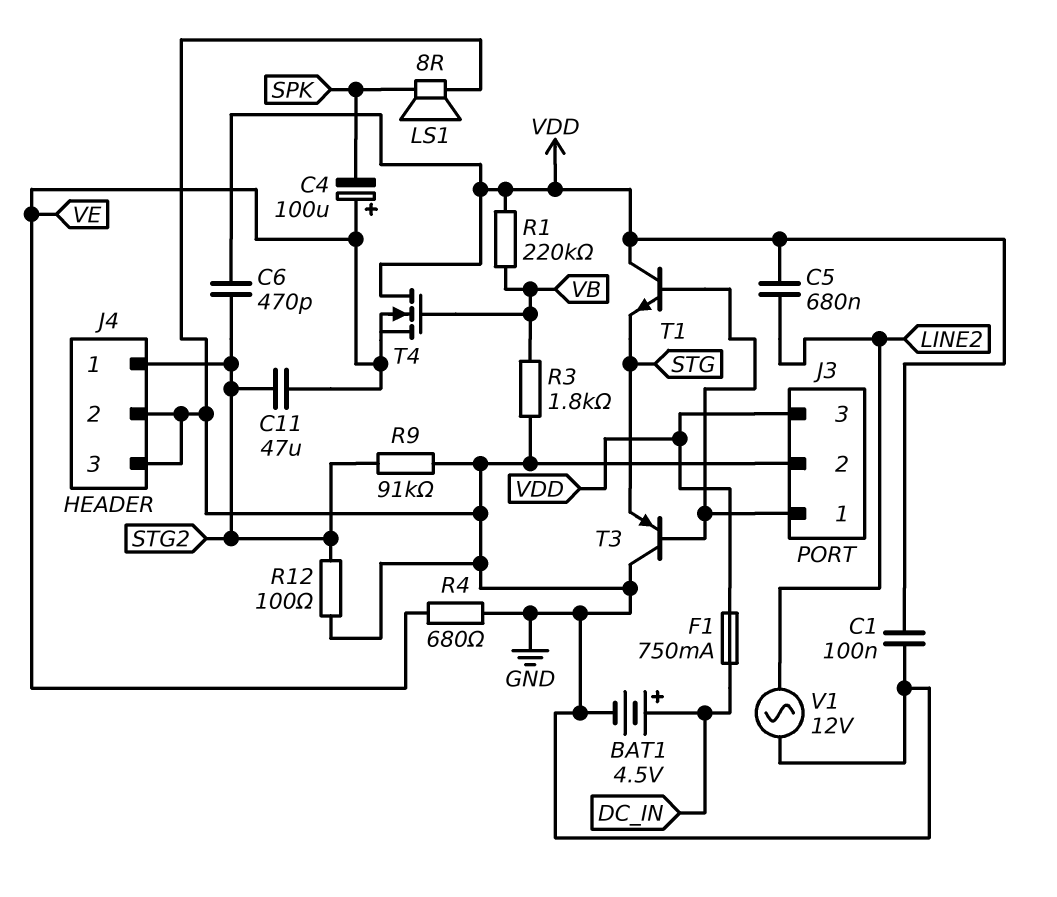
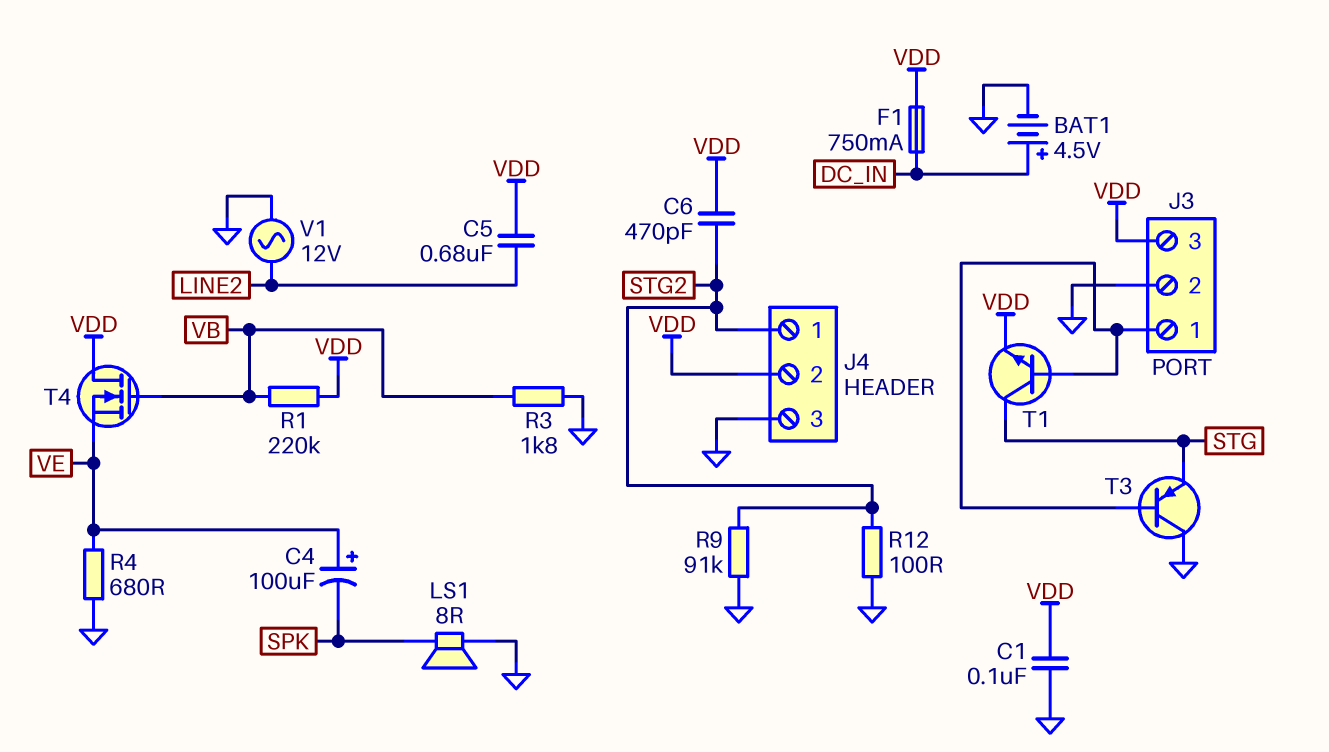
C11: 47uF (STG2, VE) -> none
J4 pin 2: GND -> VDD
T1: NPN (B J3/1, C VDD, E STG) -> NPN (B J3/1, C STG, E VDD)

